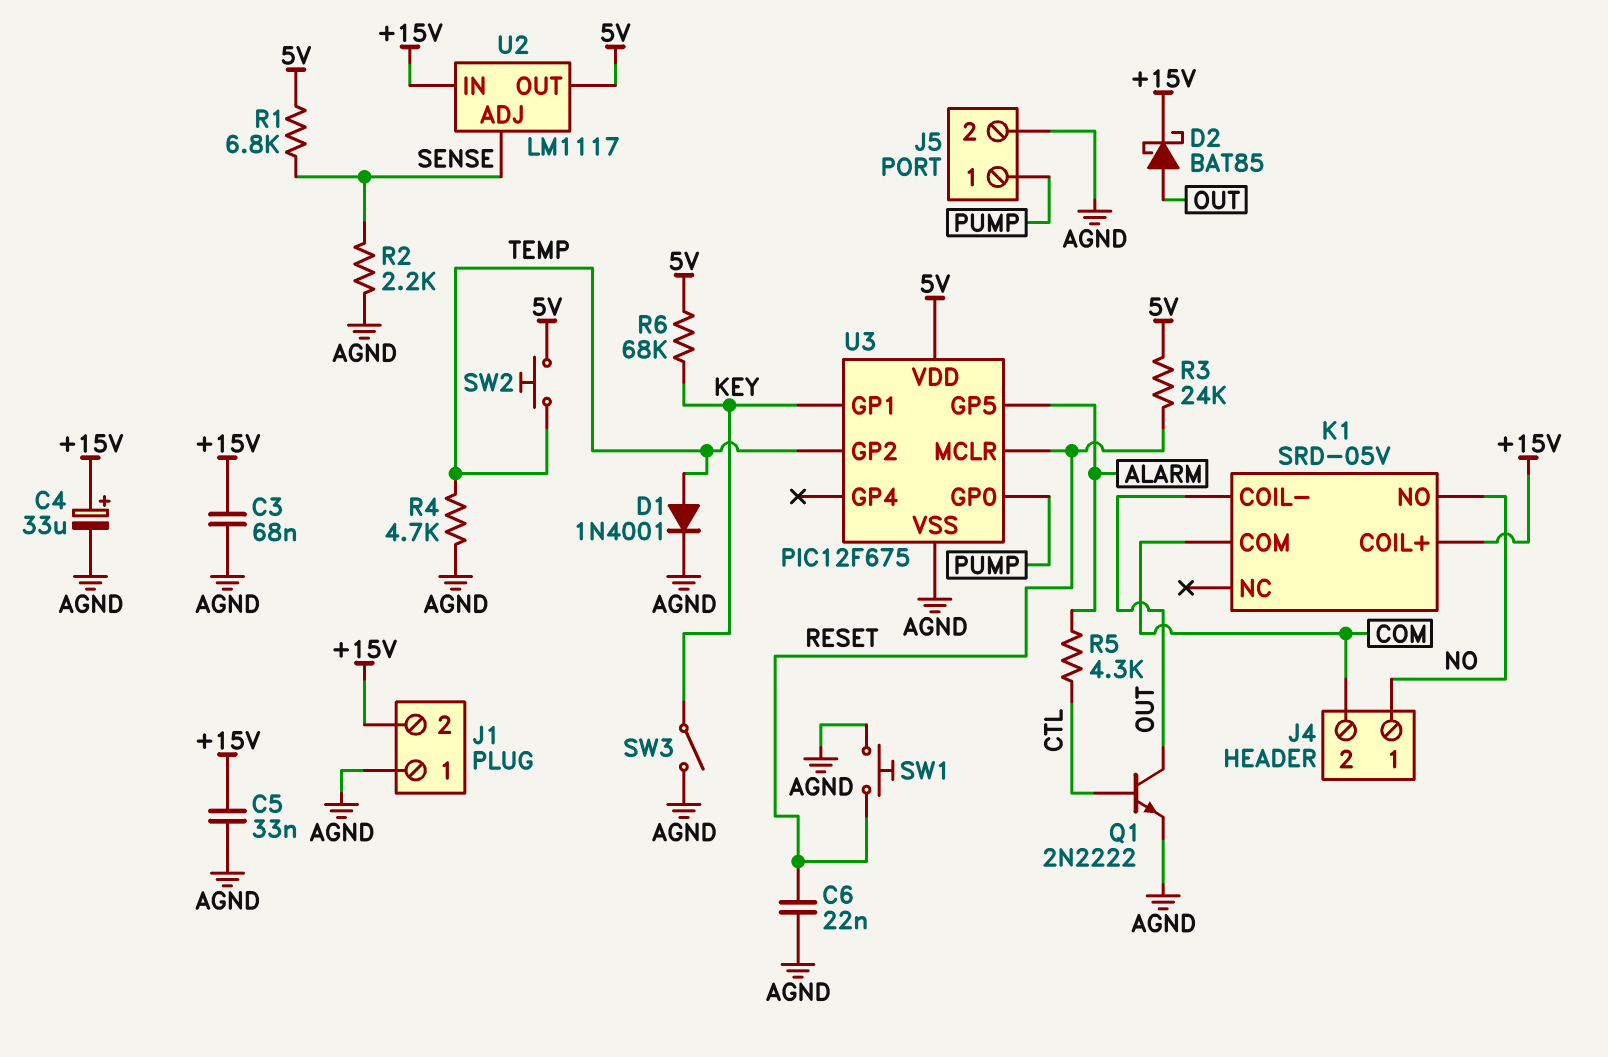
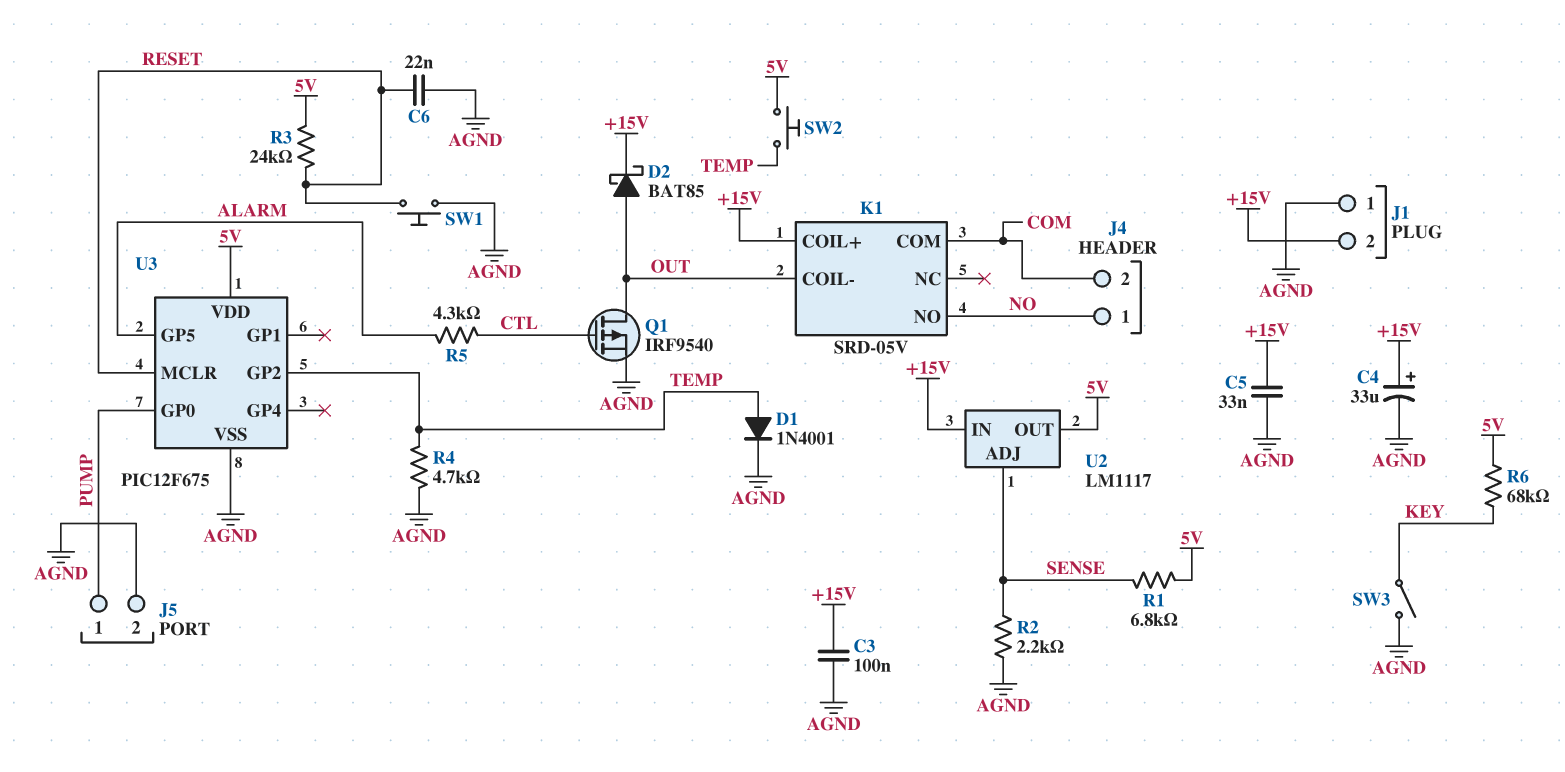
C3: 68nF (+15V, AGND) -> 100nF (+15V, AGND)
Q1: NPN 2N2222 (B CTL, C OUT, E AGND) -> PMOS IRF9540 (G CTL, D OUT, S AGND)
U3 pin GP1: KEY -> none

